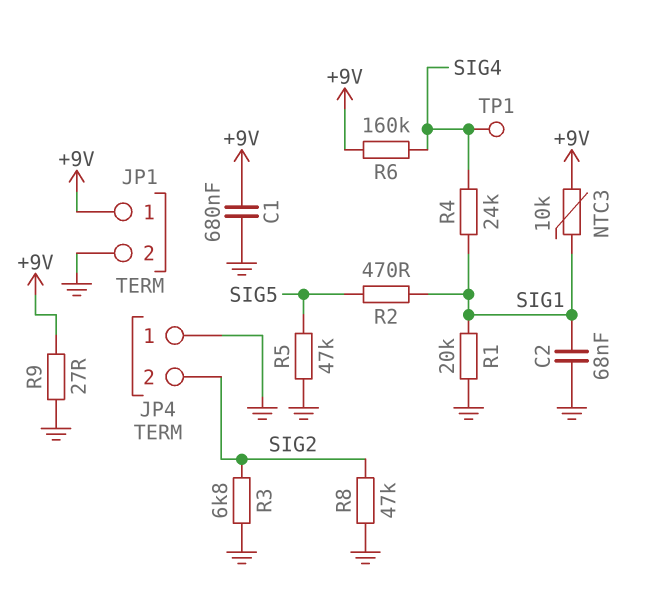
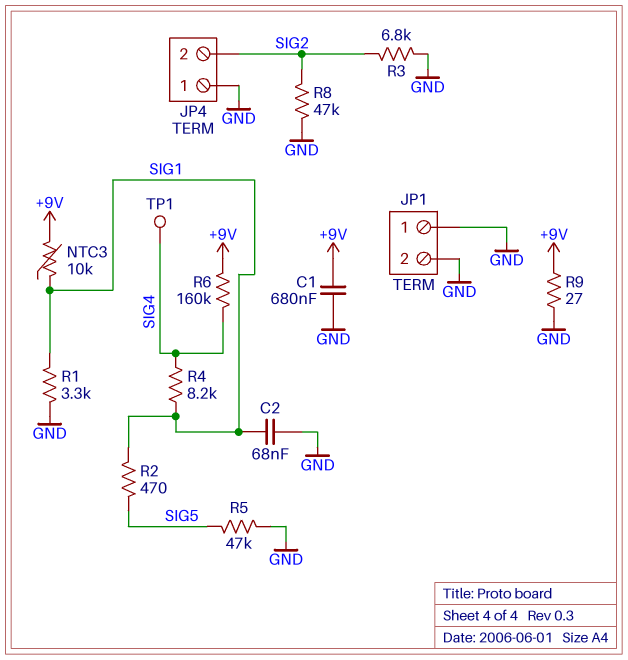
JP1 pin 1: +9V -> GND
R1: 20k (GND, SIG1) -> 3.3k (GND, SIG1)
R4: 24k (SIG1, SIG4) -> 8.2k (SIG1, SIG4)

